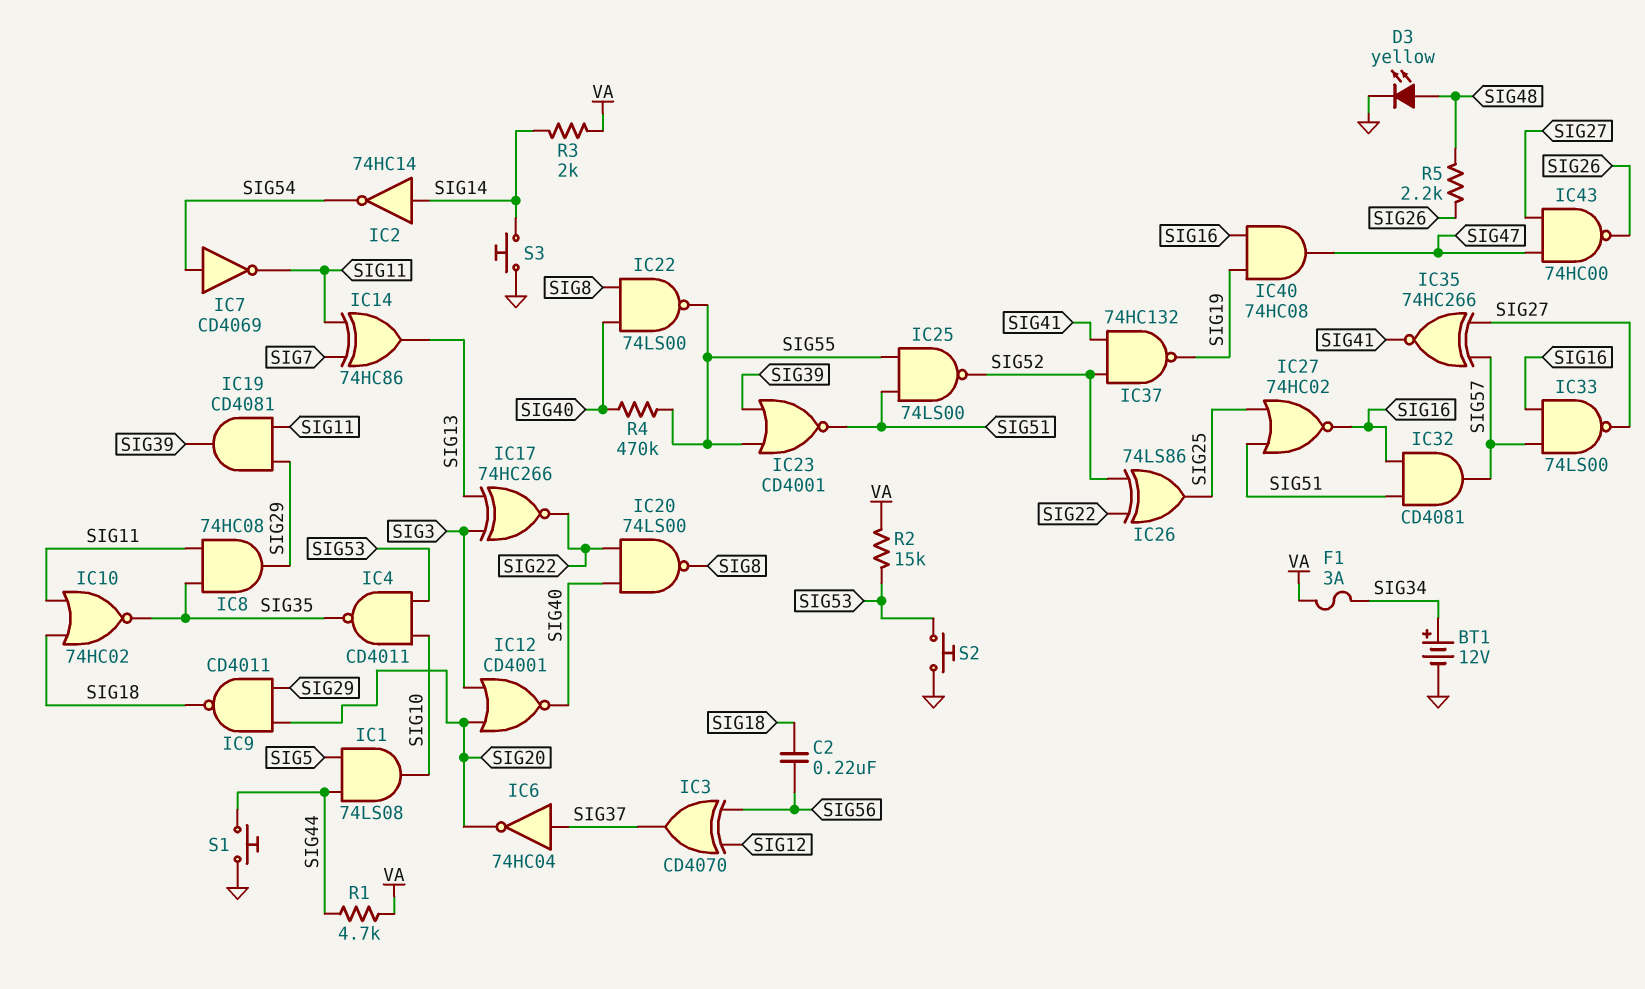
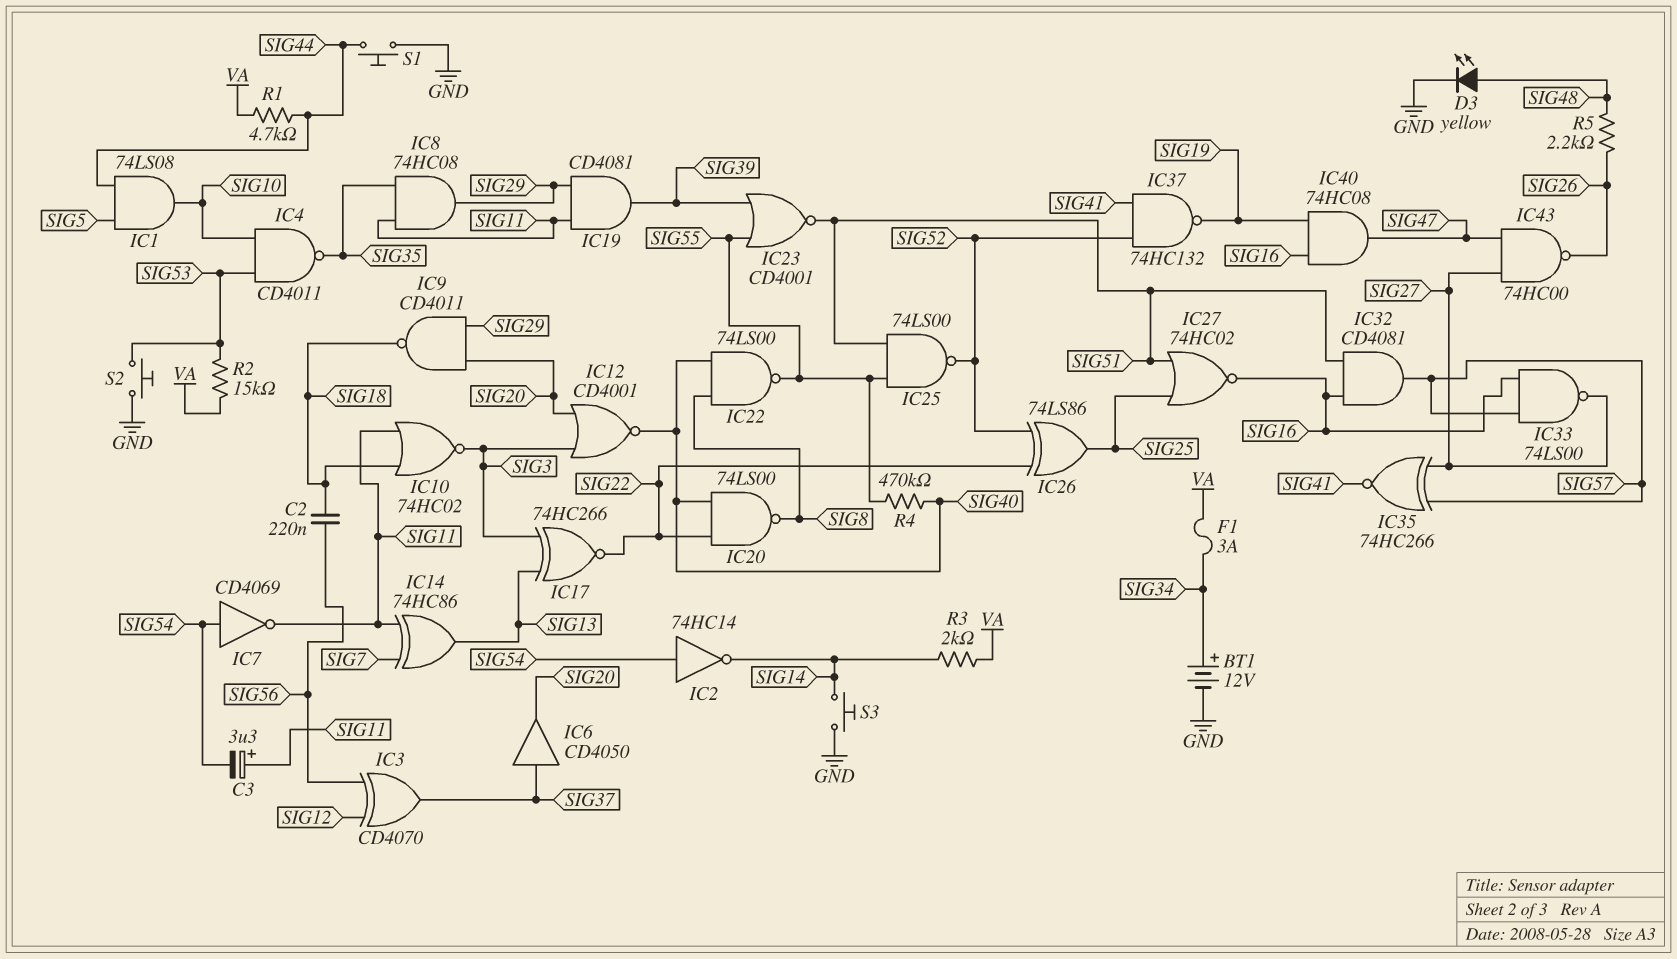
C3: none -> 3.3uF (plus SIG11, minus SIG54)
IC2: NOT 74HC14 (in SIG14, out SIG54) -> NOT 74HC14 (in SIG54, out SIG14)
IC6: NOT 74HC04 (in SIG37, out SIG20) -> buffer CD4050 (in SIG37, out SIG20)
IC10: NOR 74HC02 (in SIG11, in SIG18, out SIG35) -> NOR 74HC02 (in SIG11, in SIG18, out SIG3)

